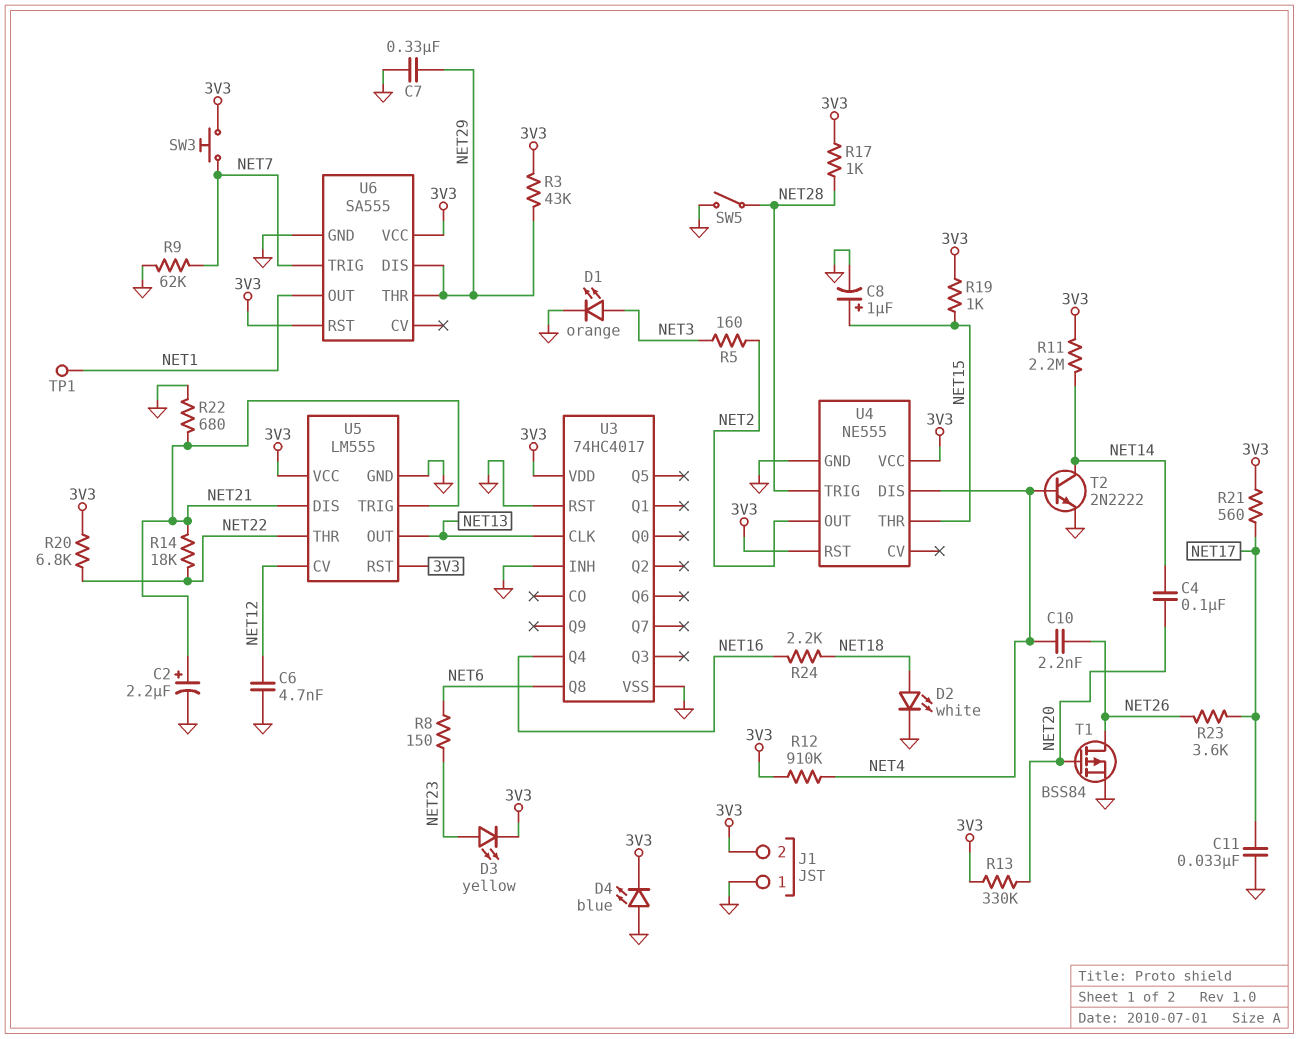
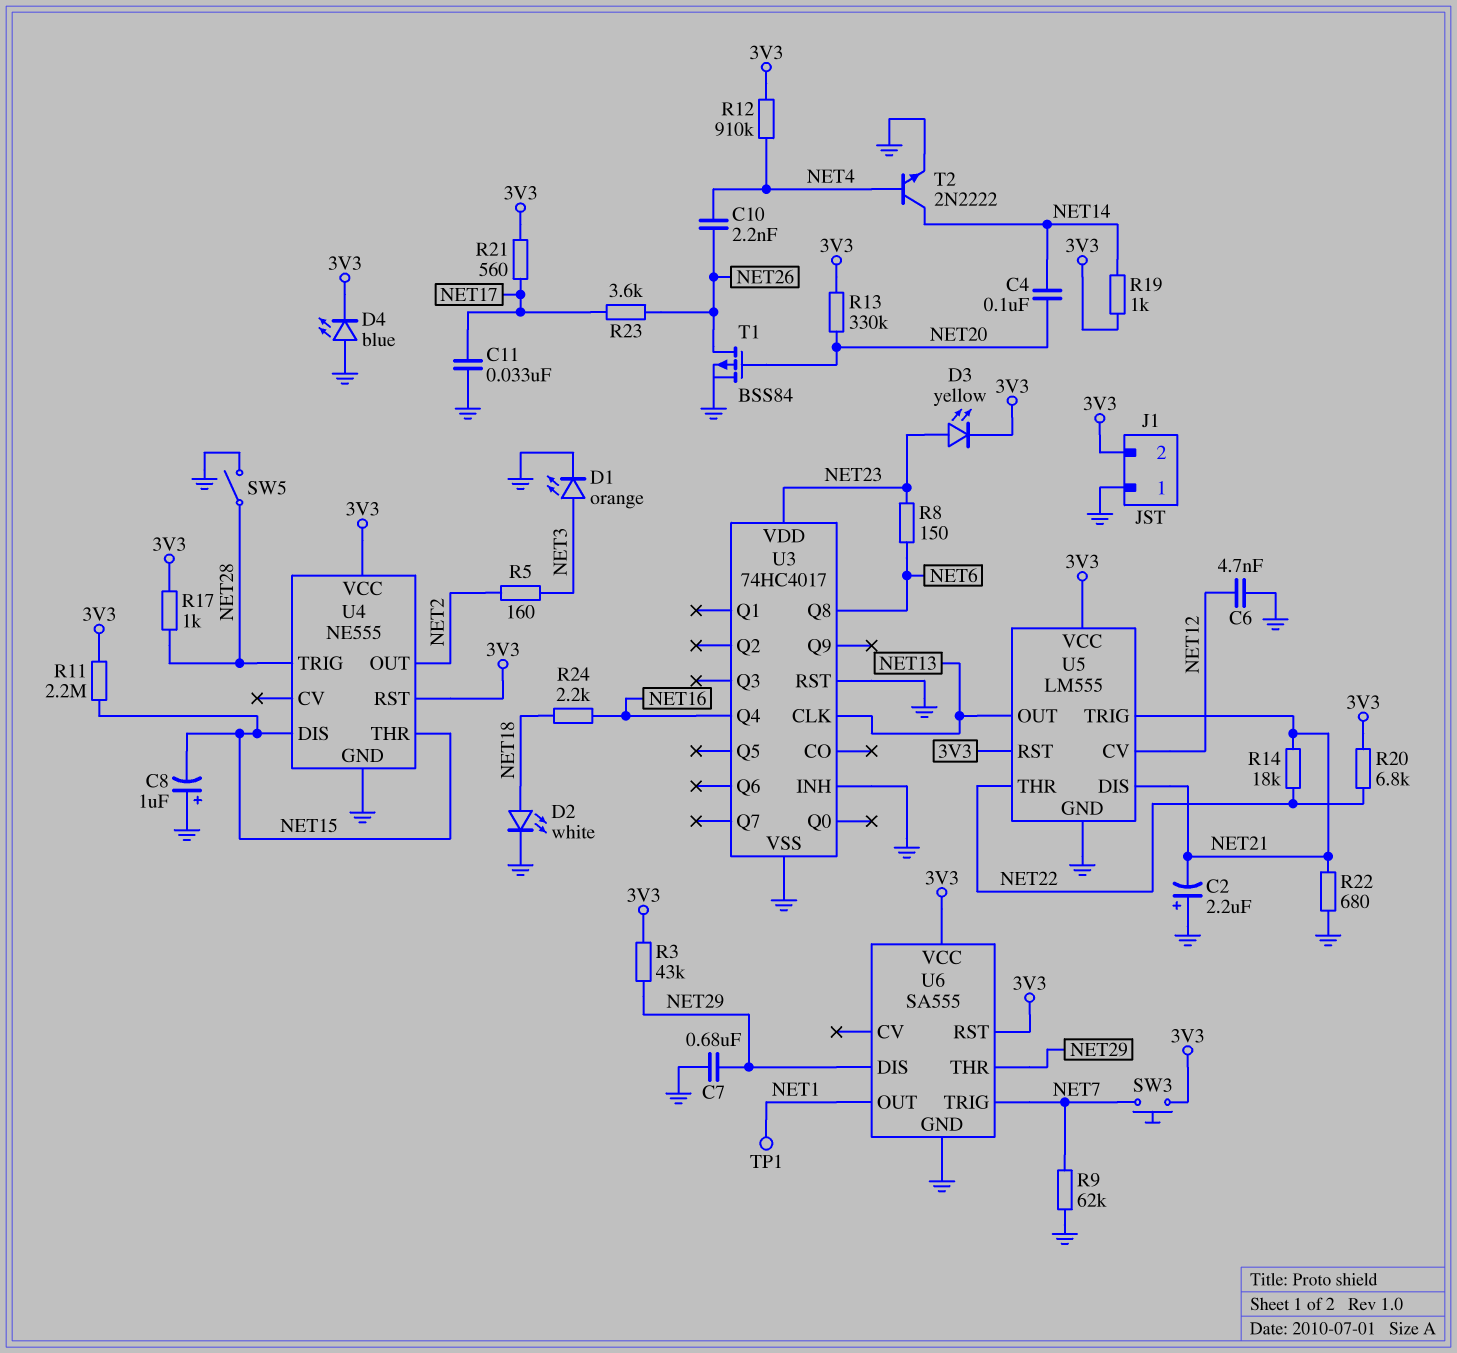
C2: 2.2uF (plus NET21, minus GND) -> 2.2uF (plus GND, minus NET21)
C7: 330nF (GND, NET29) -> 680nF (GND, NET29)
C8: 1uF (plus NET15, minus GND) -> 1uF (plus GND, minus NET15)
R11: 2.2M (3V3, NET14) -> 2.2M (3V3, NET15)
R19: 1k (3V3, NET15) -> 1k (3V3, NET14)
U3 pin VDD: 3V3 -> NET23
U4 pin DIS: NET4 -> NET15

